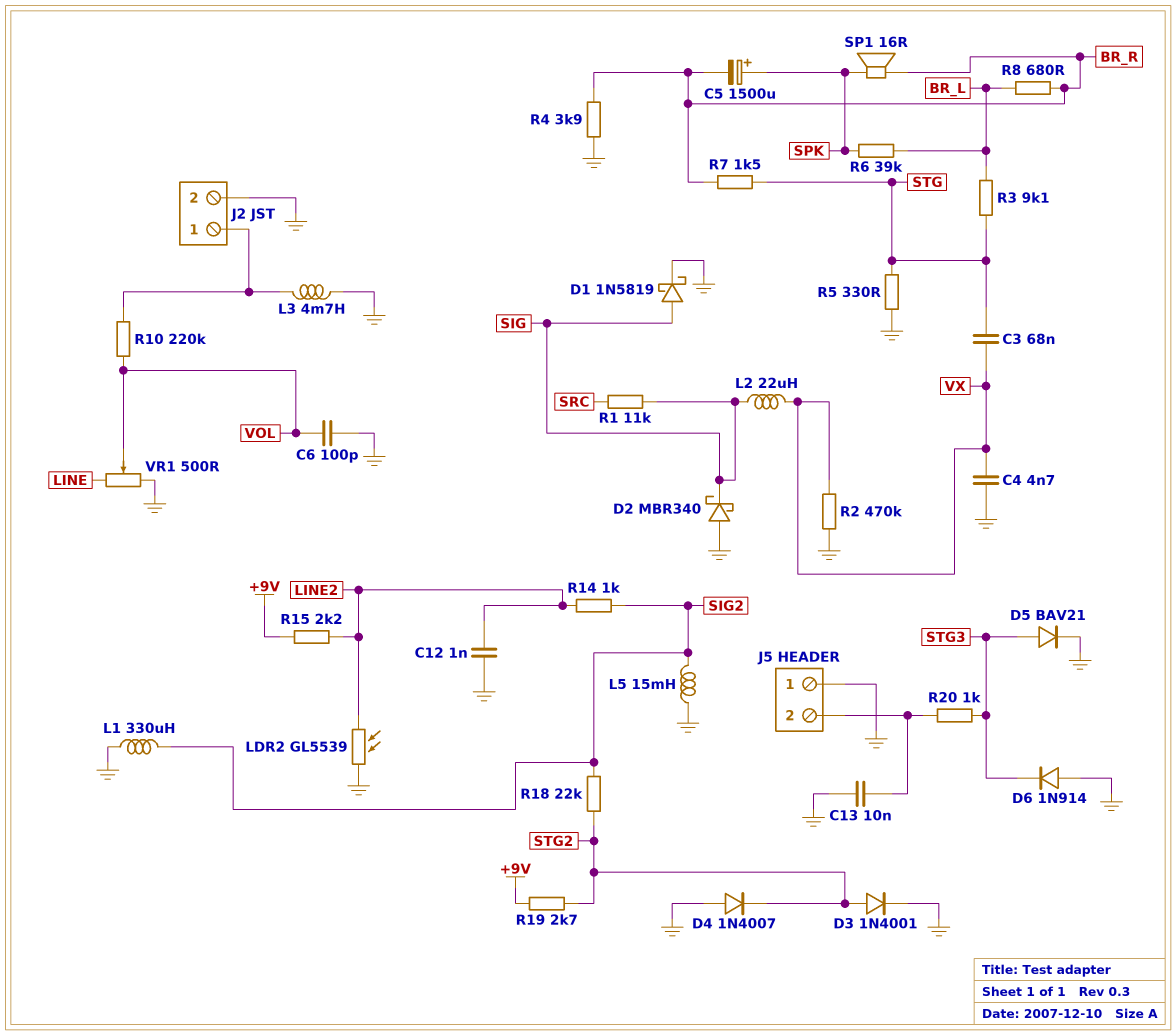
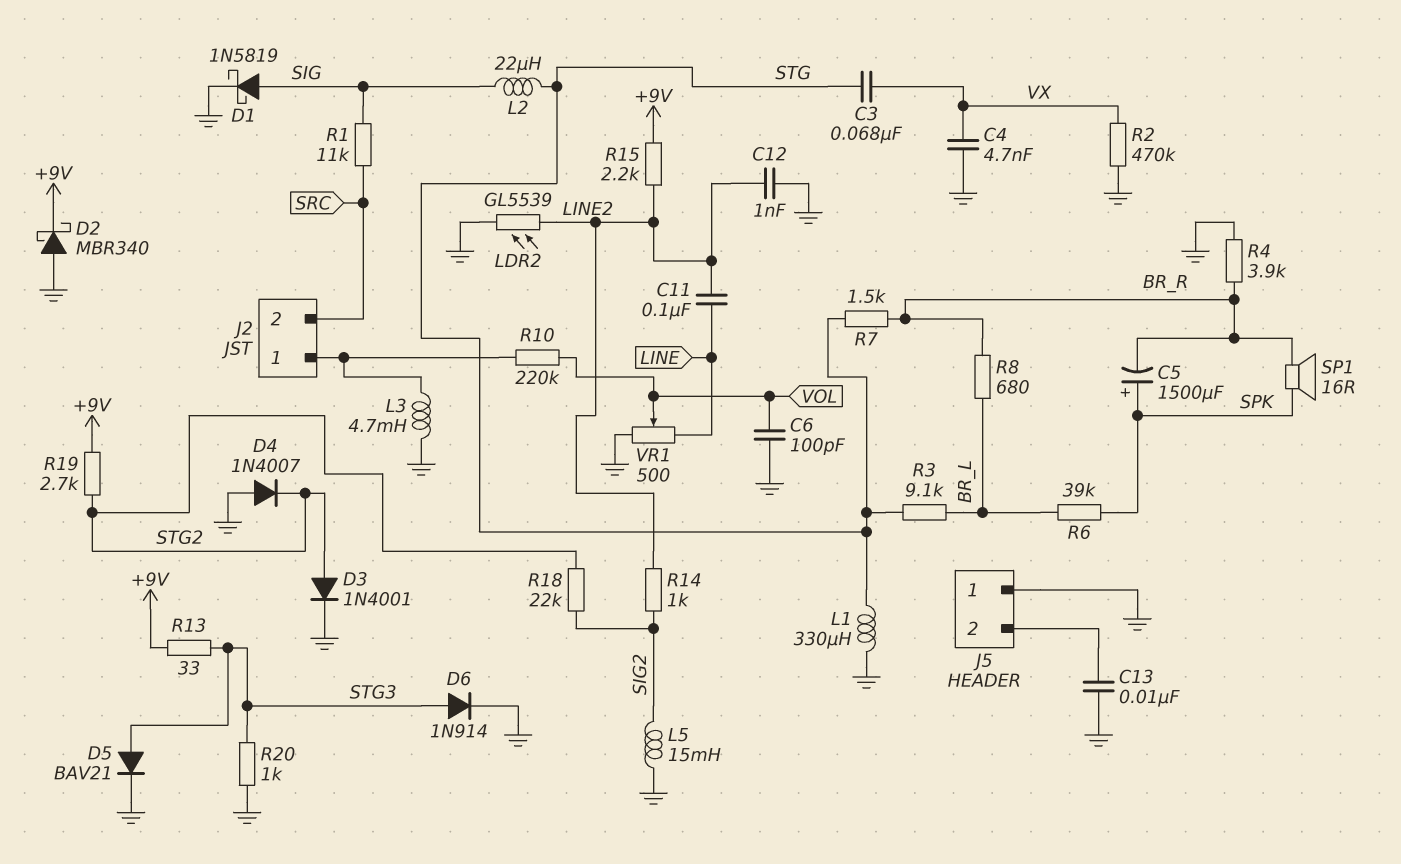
C11: none -> 100nF (LINE, LINE2)
D2: schottky MBR340 (A GND, K SIG) -> schottky MBR340 (A GND, K +9V)
D6: diode 1N914 (A GND, K STG3) -> diode 1N914 (A STG3, K GND)
J2 pin 2: GND -> SRC
L1: 330uH (GND, SIG2) -> 330uH (GND, STG)
L2: 22uH (SIG, VX) -> 22uH (SIG, STG)
R5: 330 (GND, STG) -> none
R13: none -> 33 (+9V, STG3)
R20: 1k (J5/2, STG3) -> 1k (GND, STG3)

